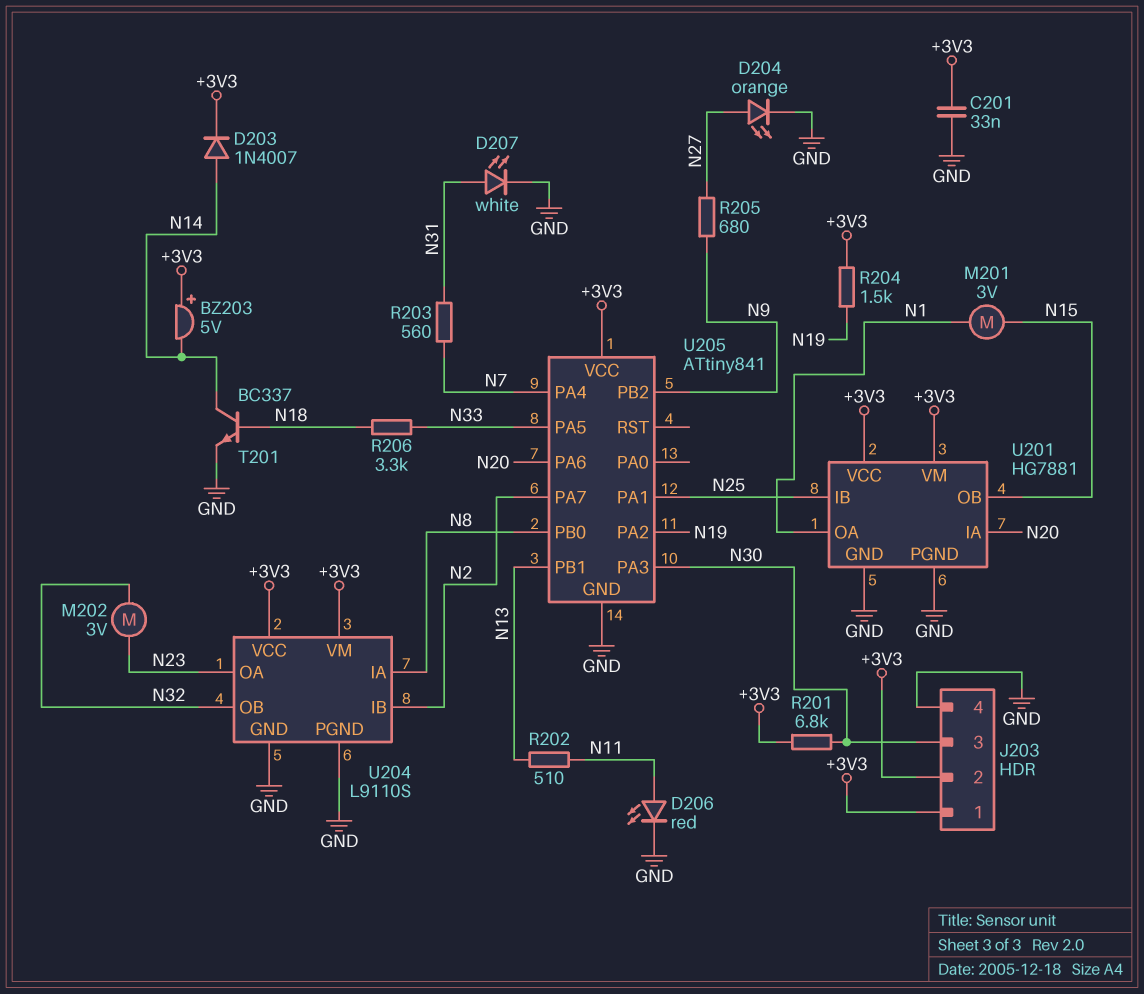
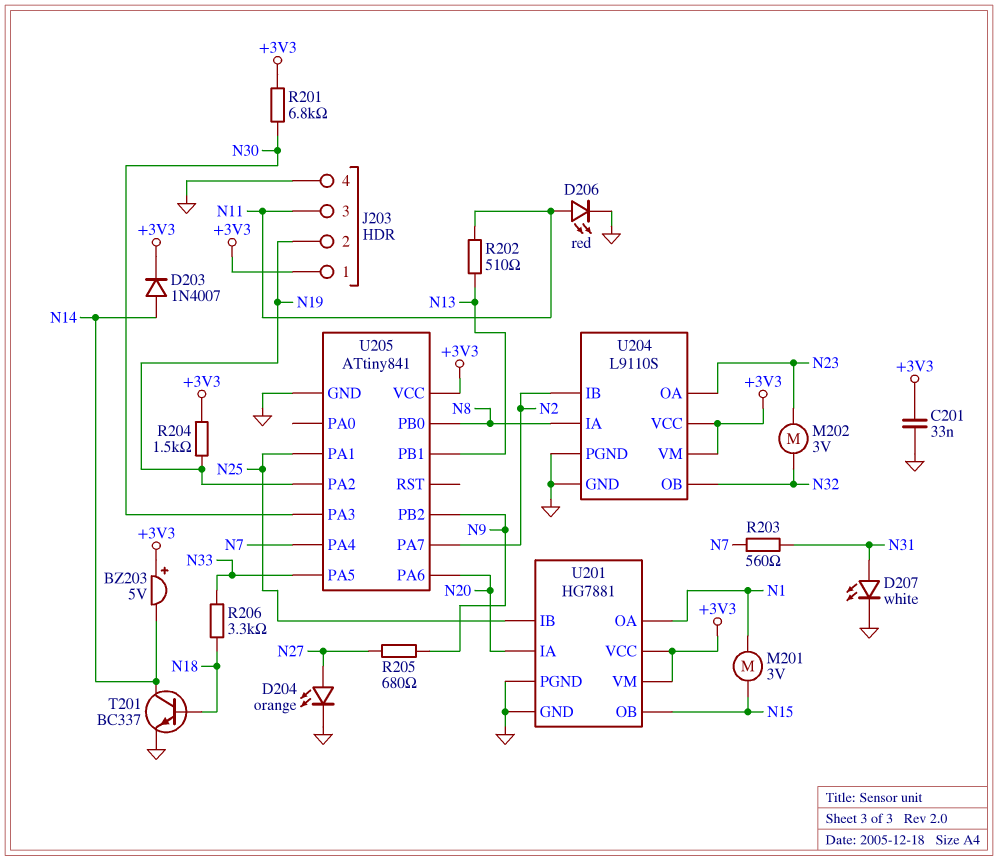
J203 pin 2: +3V3 -> N19
J203 pin 3: N30 -> N11

